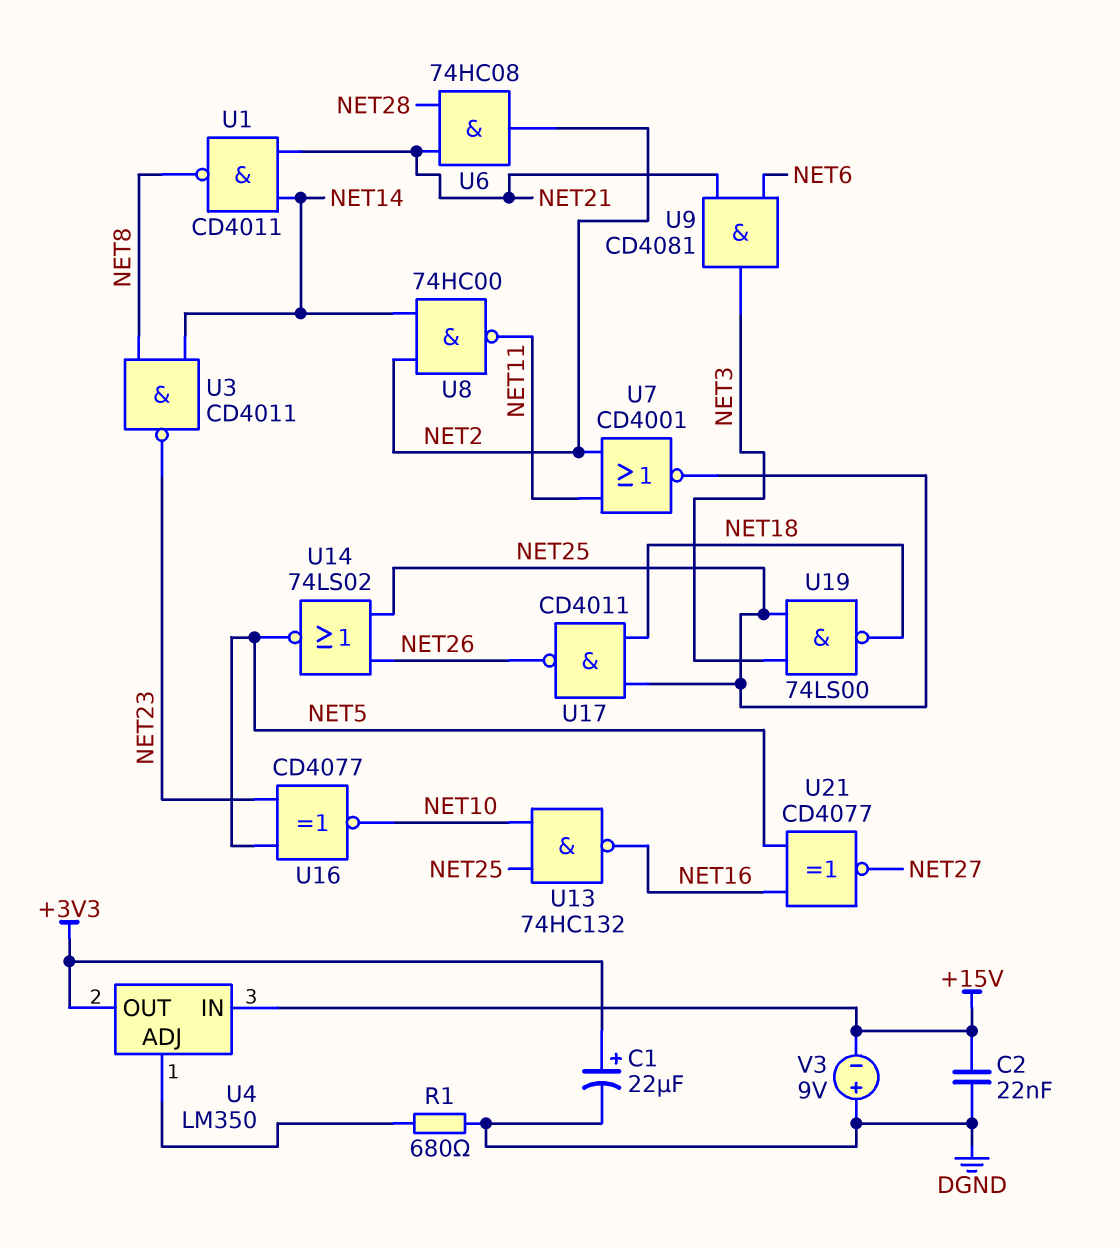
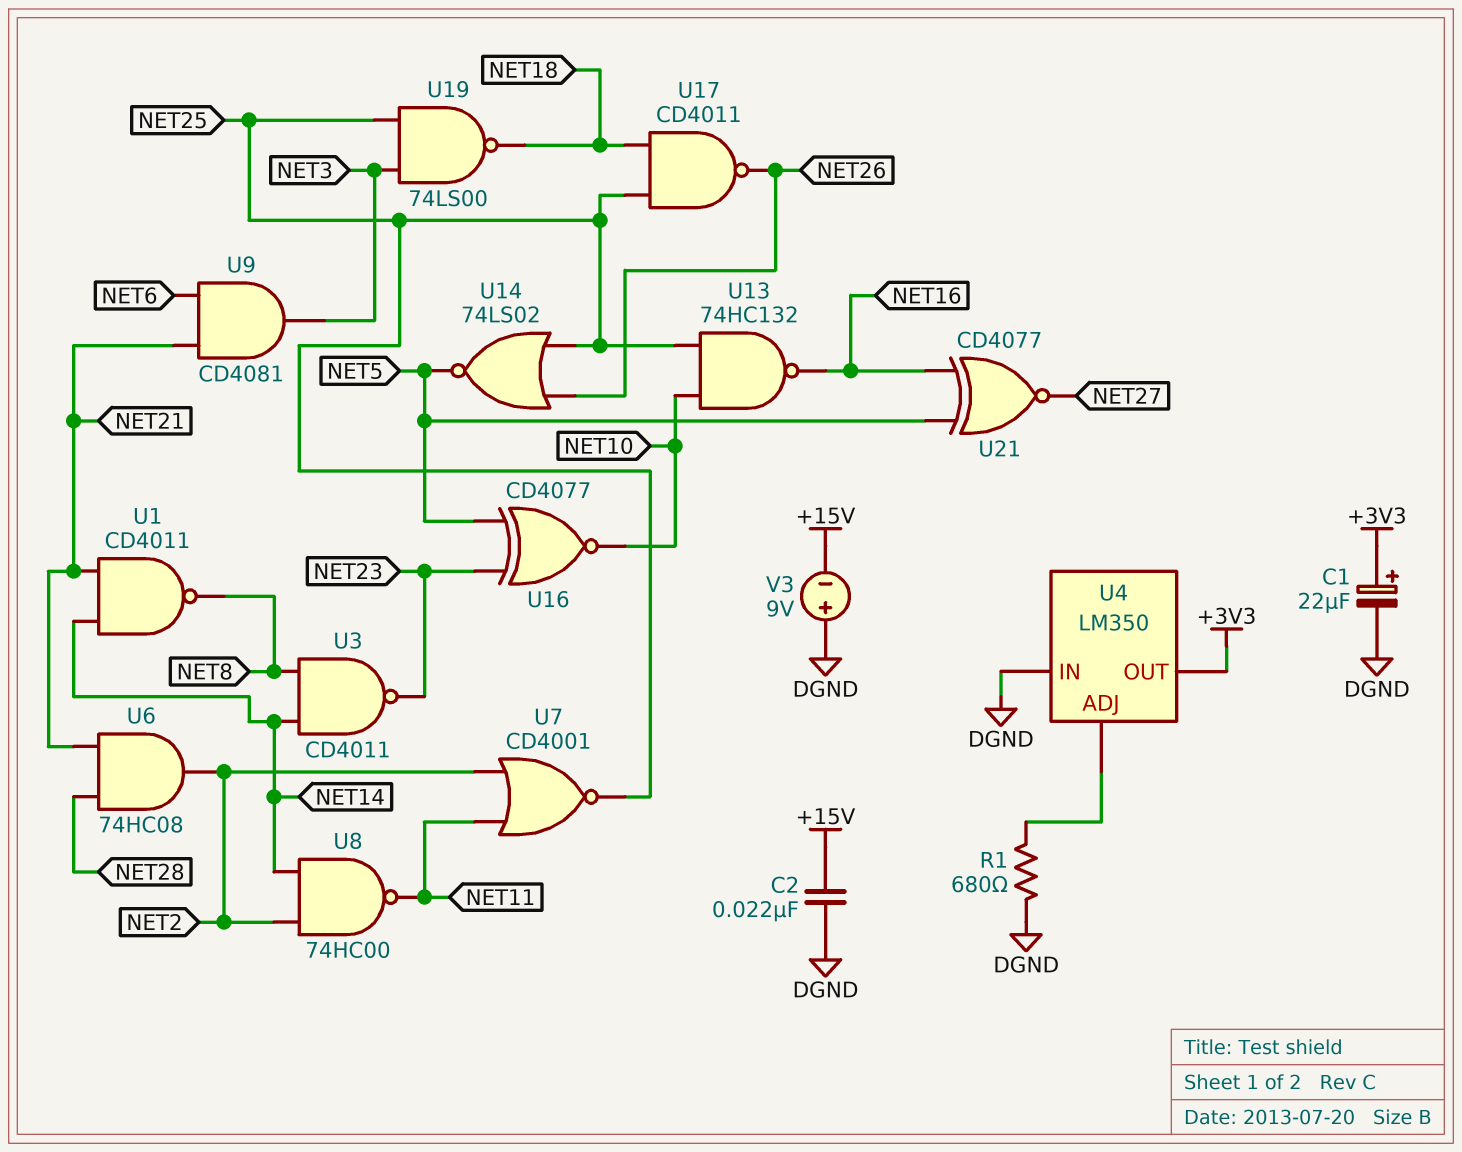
U4 pin IN: +15V -> DGND

